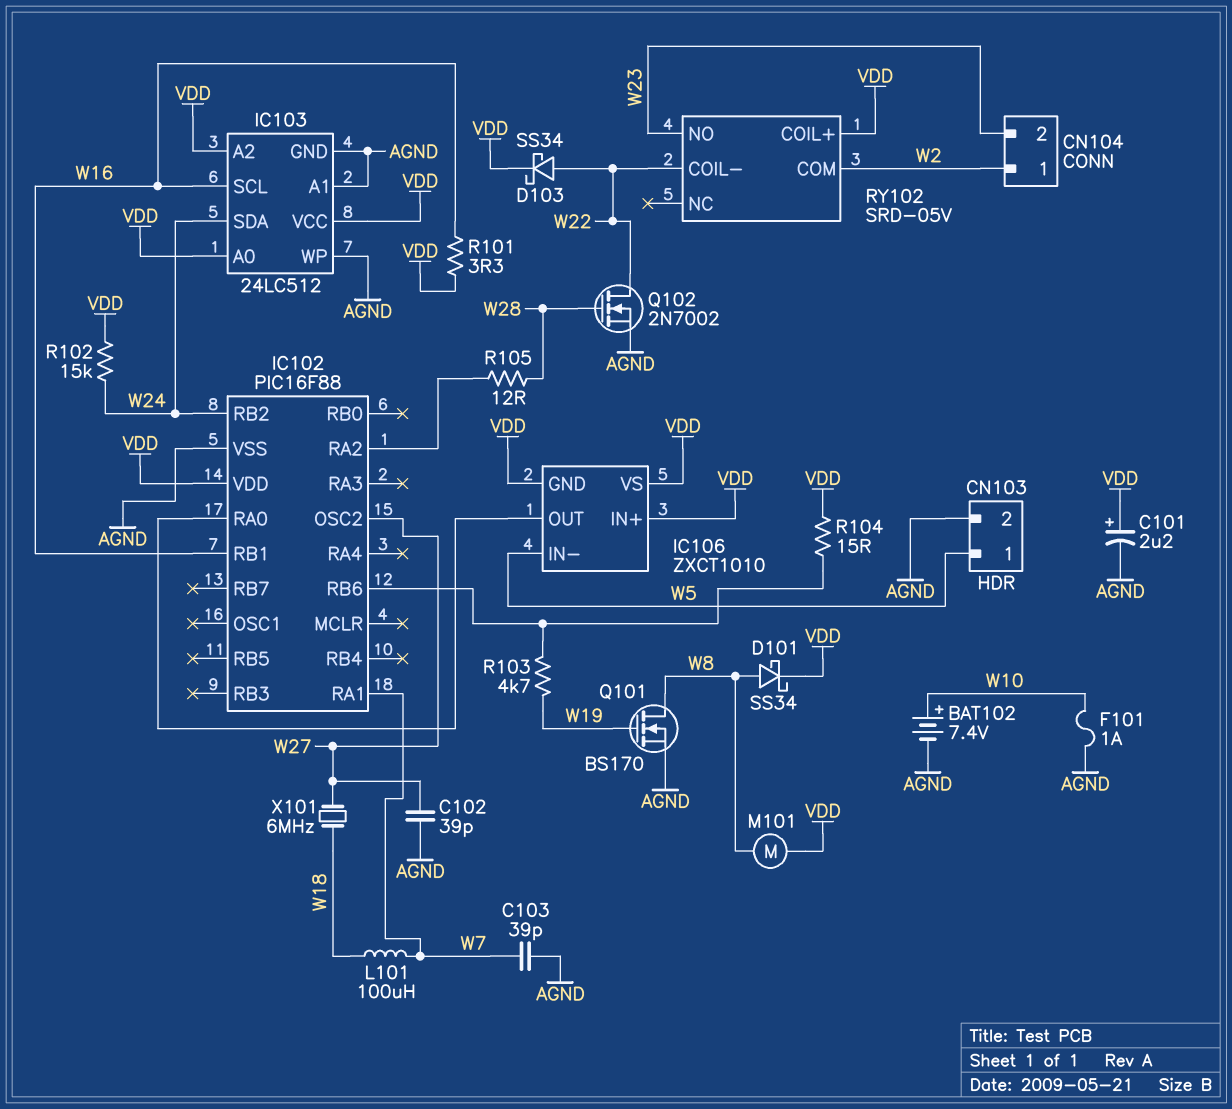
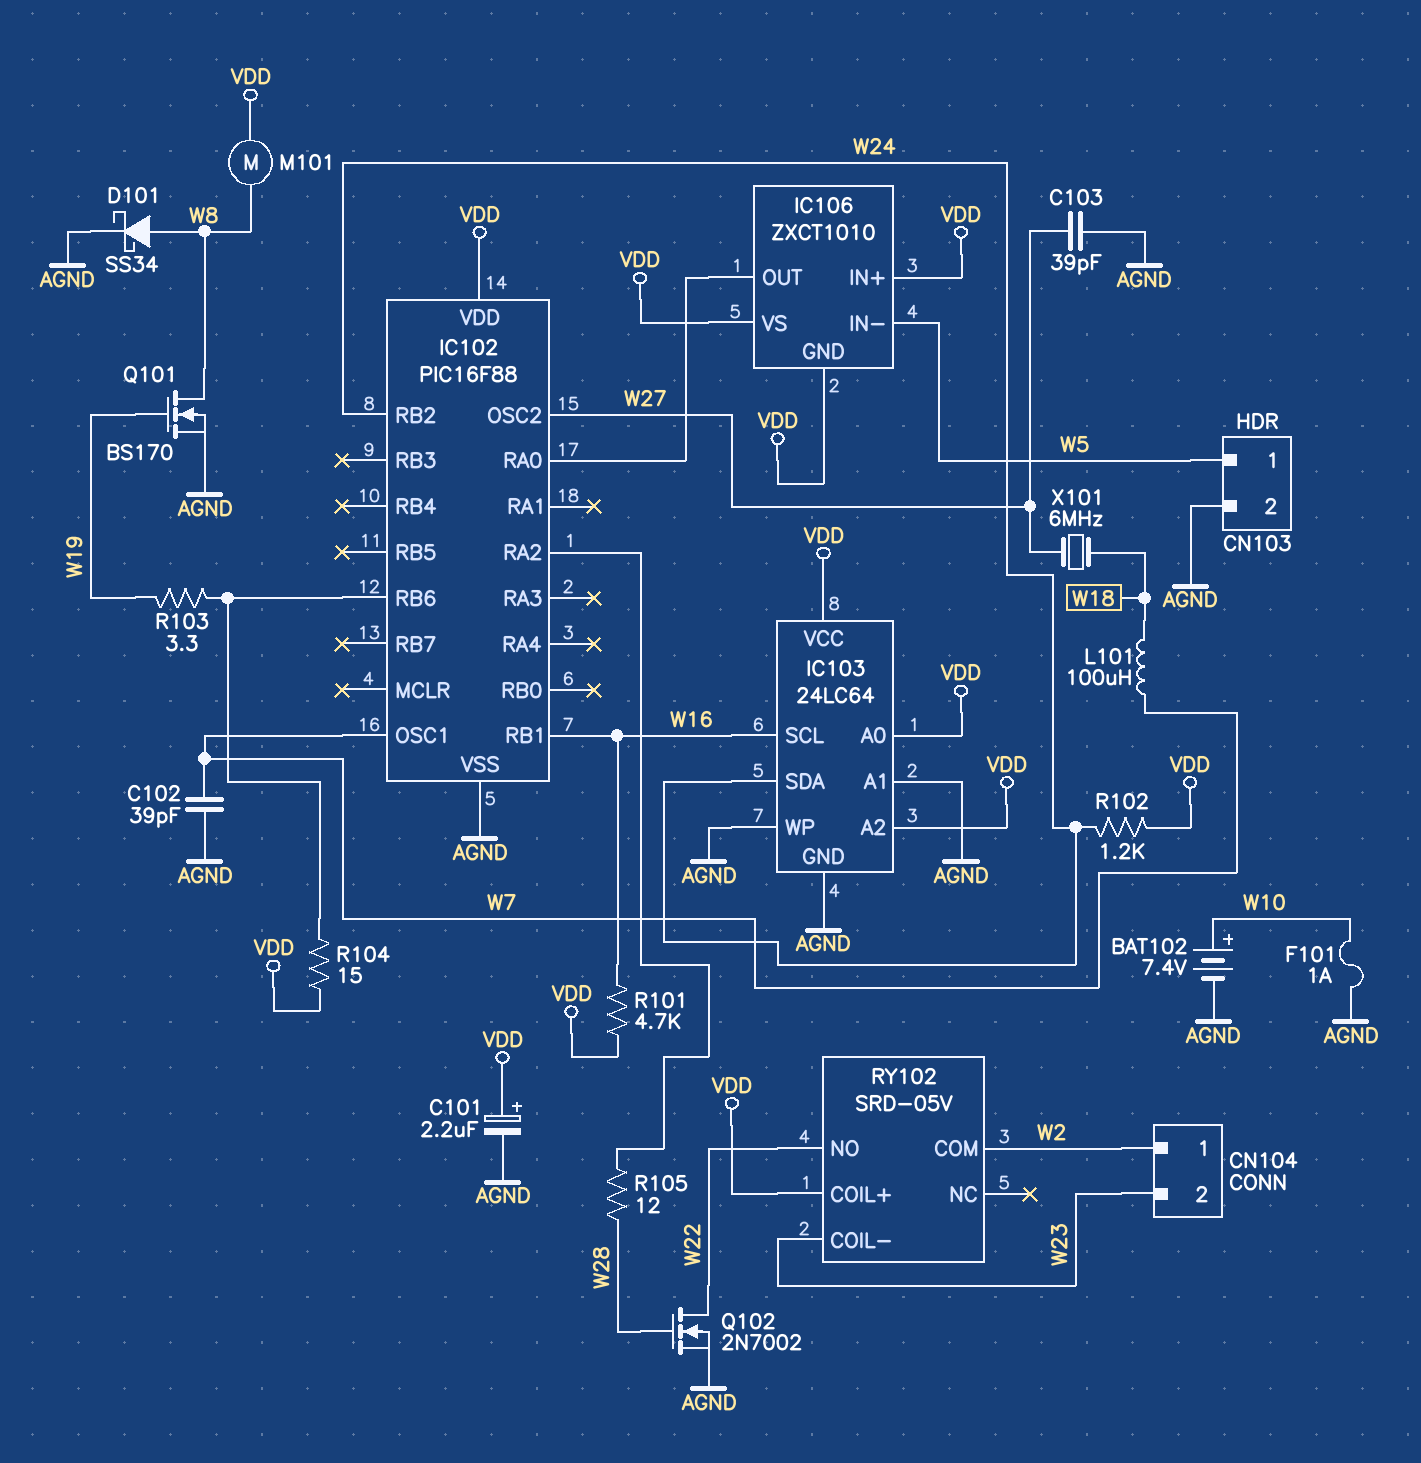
C102: 39pF (AGND, W27) -> 39pF (AGND, W7)
C103: 39pF (AGND, W7) -> 39pF (AGND, W27)
D101: schottky SS34 (A W8, K VDD) -> schottky SS34 (A W8, K AGND)
D103: schottky SS34 (A W22, K VDD) -> none
IC102 pin OSC1: none -> W7
IC102 pin RA1: W7 -> none
IC103: 24LC512 -> 24LC64
R101: 3.3 (VDD, W16) -> 4.7k (VDD, W16)
R102: 15k (VDD, W24) -> 1.2k (VDD, W24)
R103: 4.7k (IC102/RB6, W19) -> 3.3 (IC102/RB6, W19)
RY102 pin COIL-: W22 -> W23
RY102 pin NO: W23 -> W22

